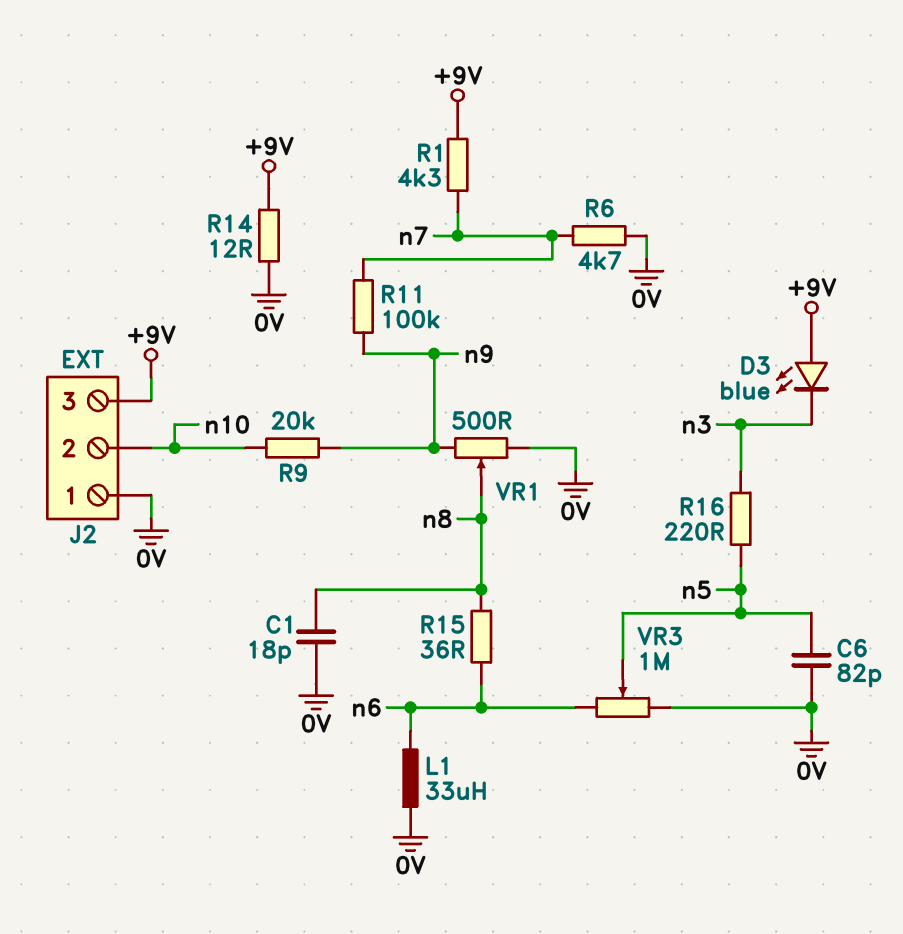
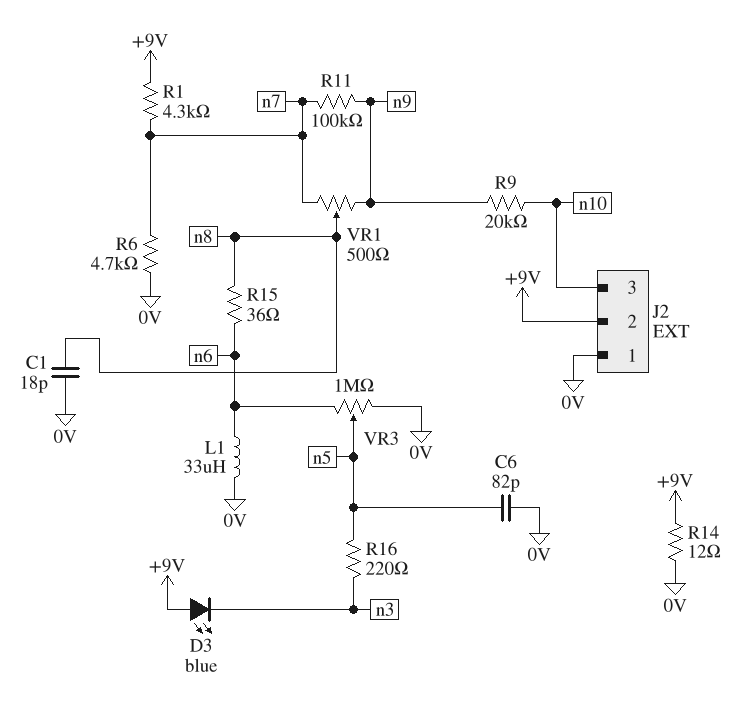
J2 pin 2: n10 -> +9V
J2 pin 3: +9V -> n10
VR1: 500 (0V, n9, wiper n8) -> 500 (n7, n9, wiper n8)

